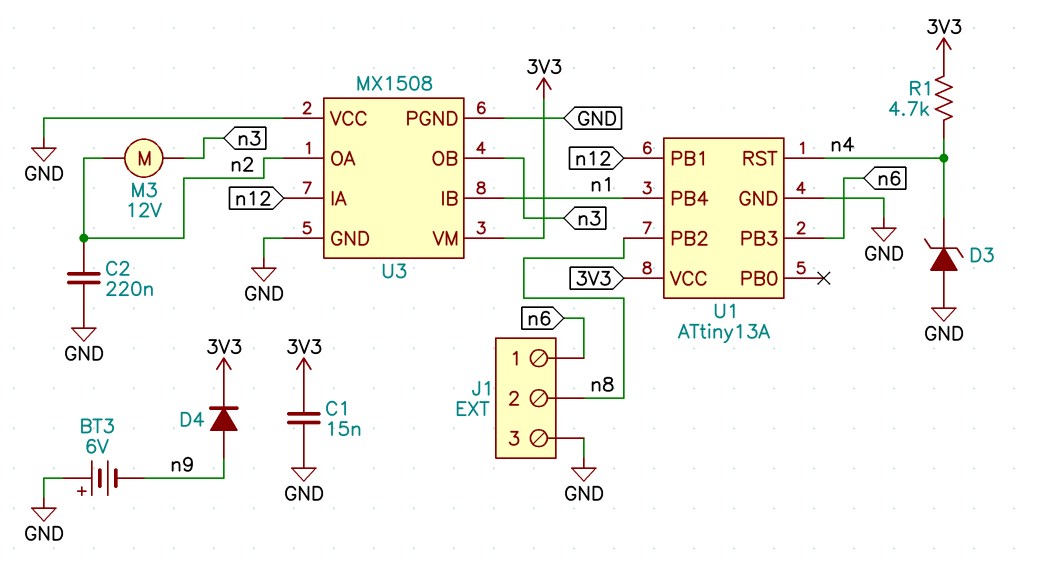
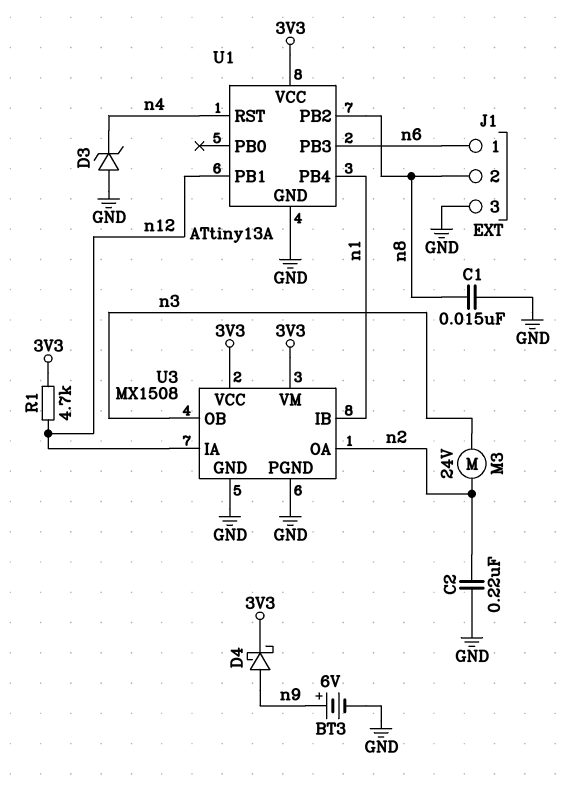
BT3: 6V (plus GND, minus n9) -> 6V (plus n9, minus GND)
C1: 15nF (3V3, GND) -> 15nF (GND, n8)
D4: diode (A n9, K 3V3) -> schottky (A n9, K 3V3)
M3: motor 12V (n2, n3) -> motor 24V (n2, n3)
R1: 4.7k (3V3, n4) -> 4.7k (3V3, n12)
U3 pin VCC: GND -> 3V3

